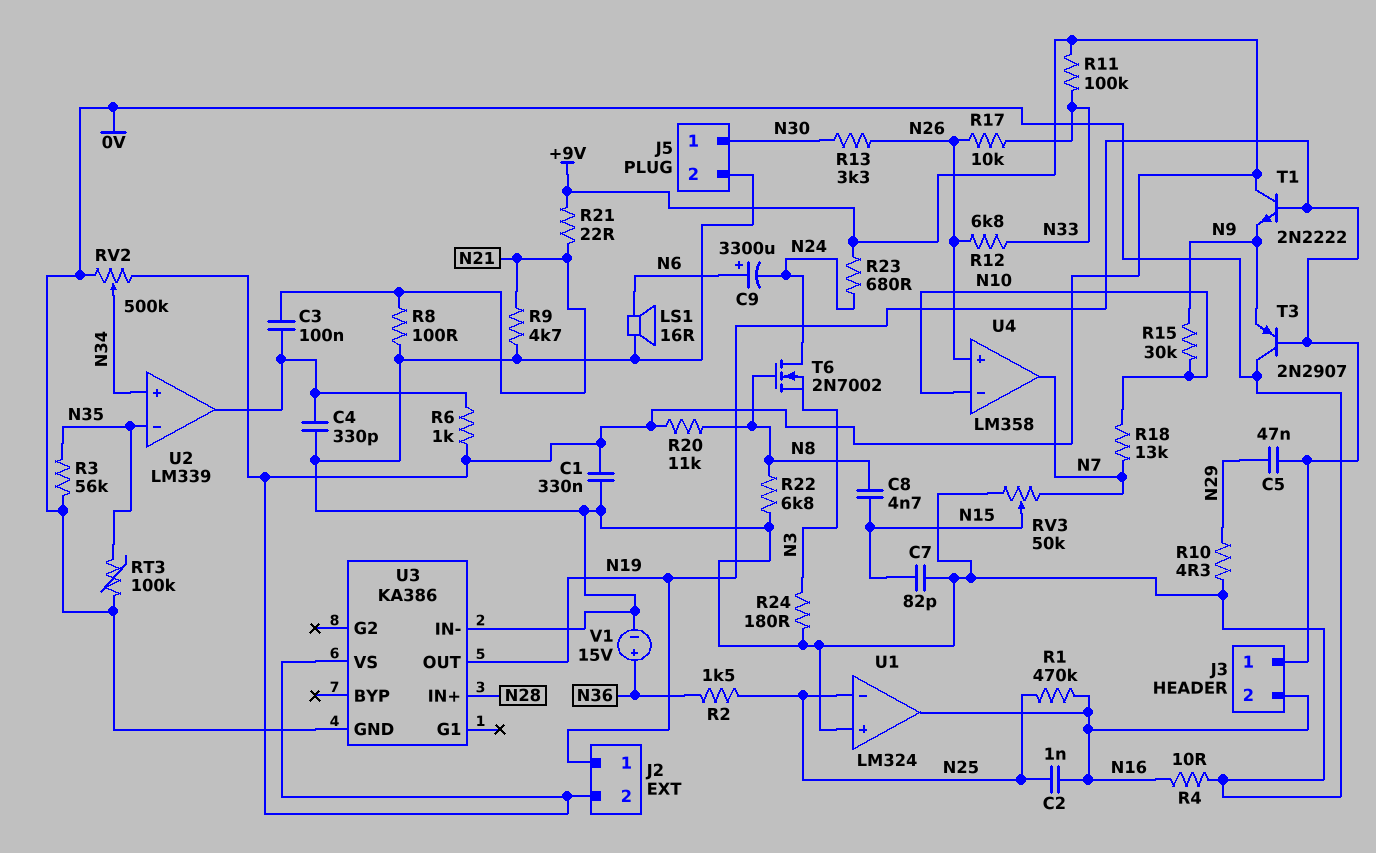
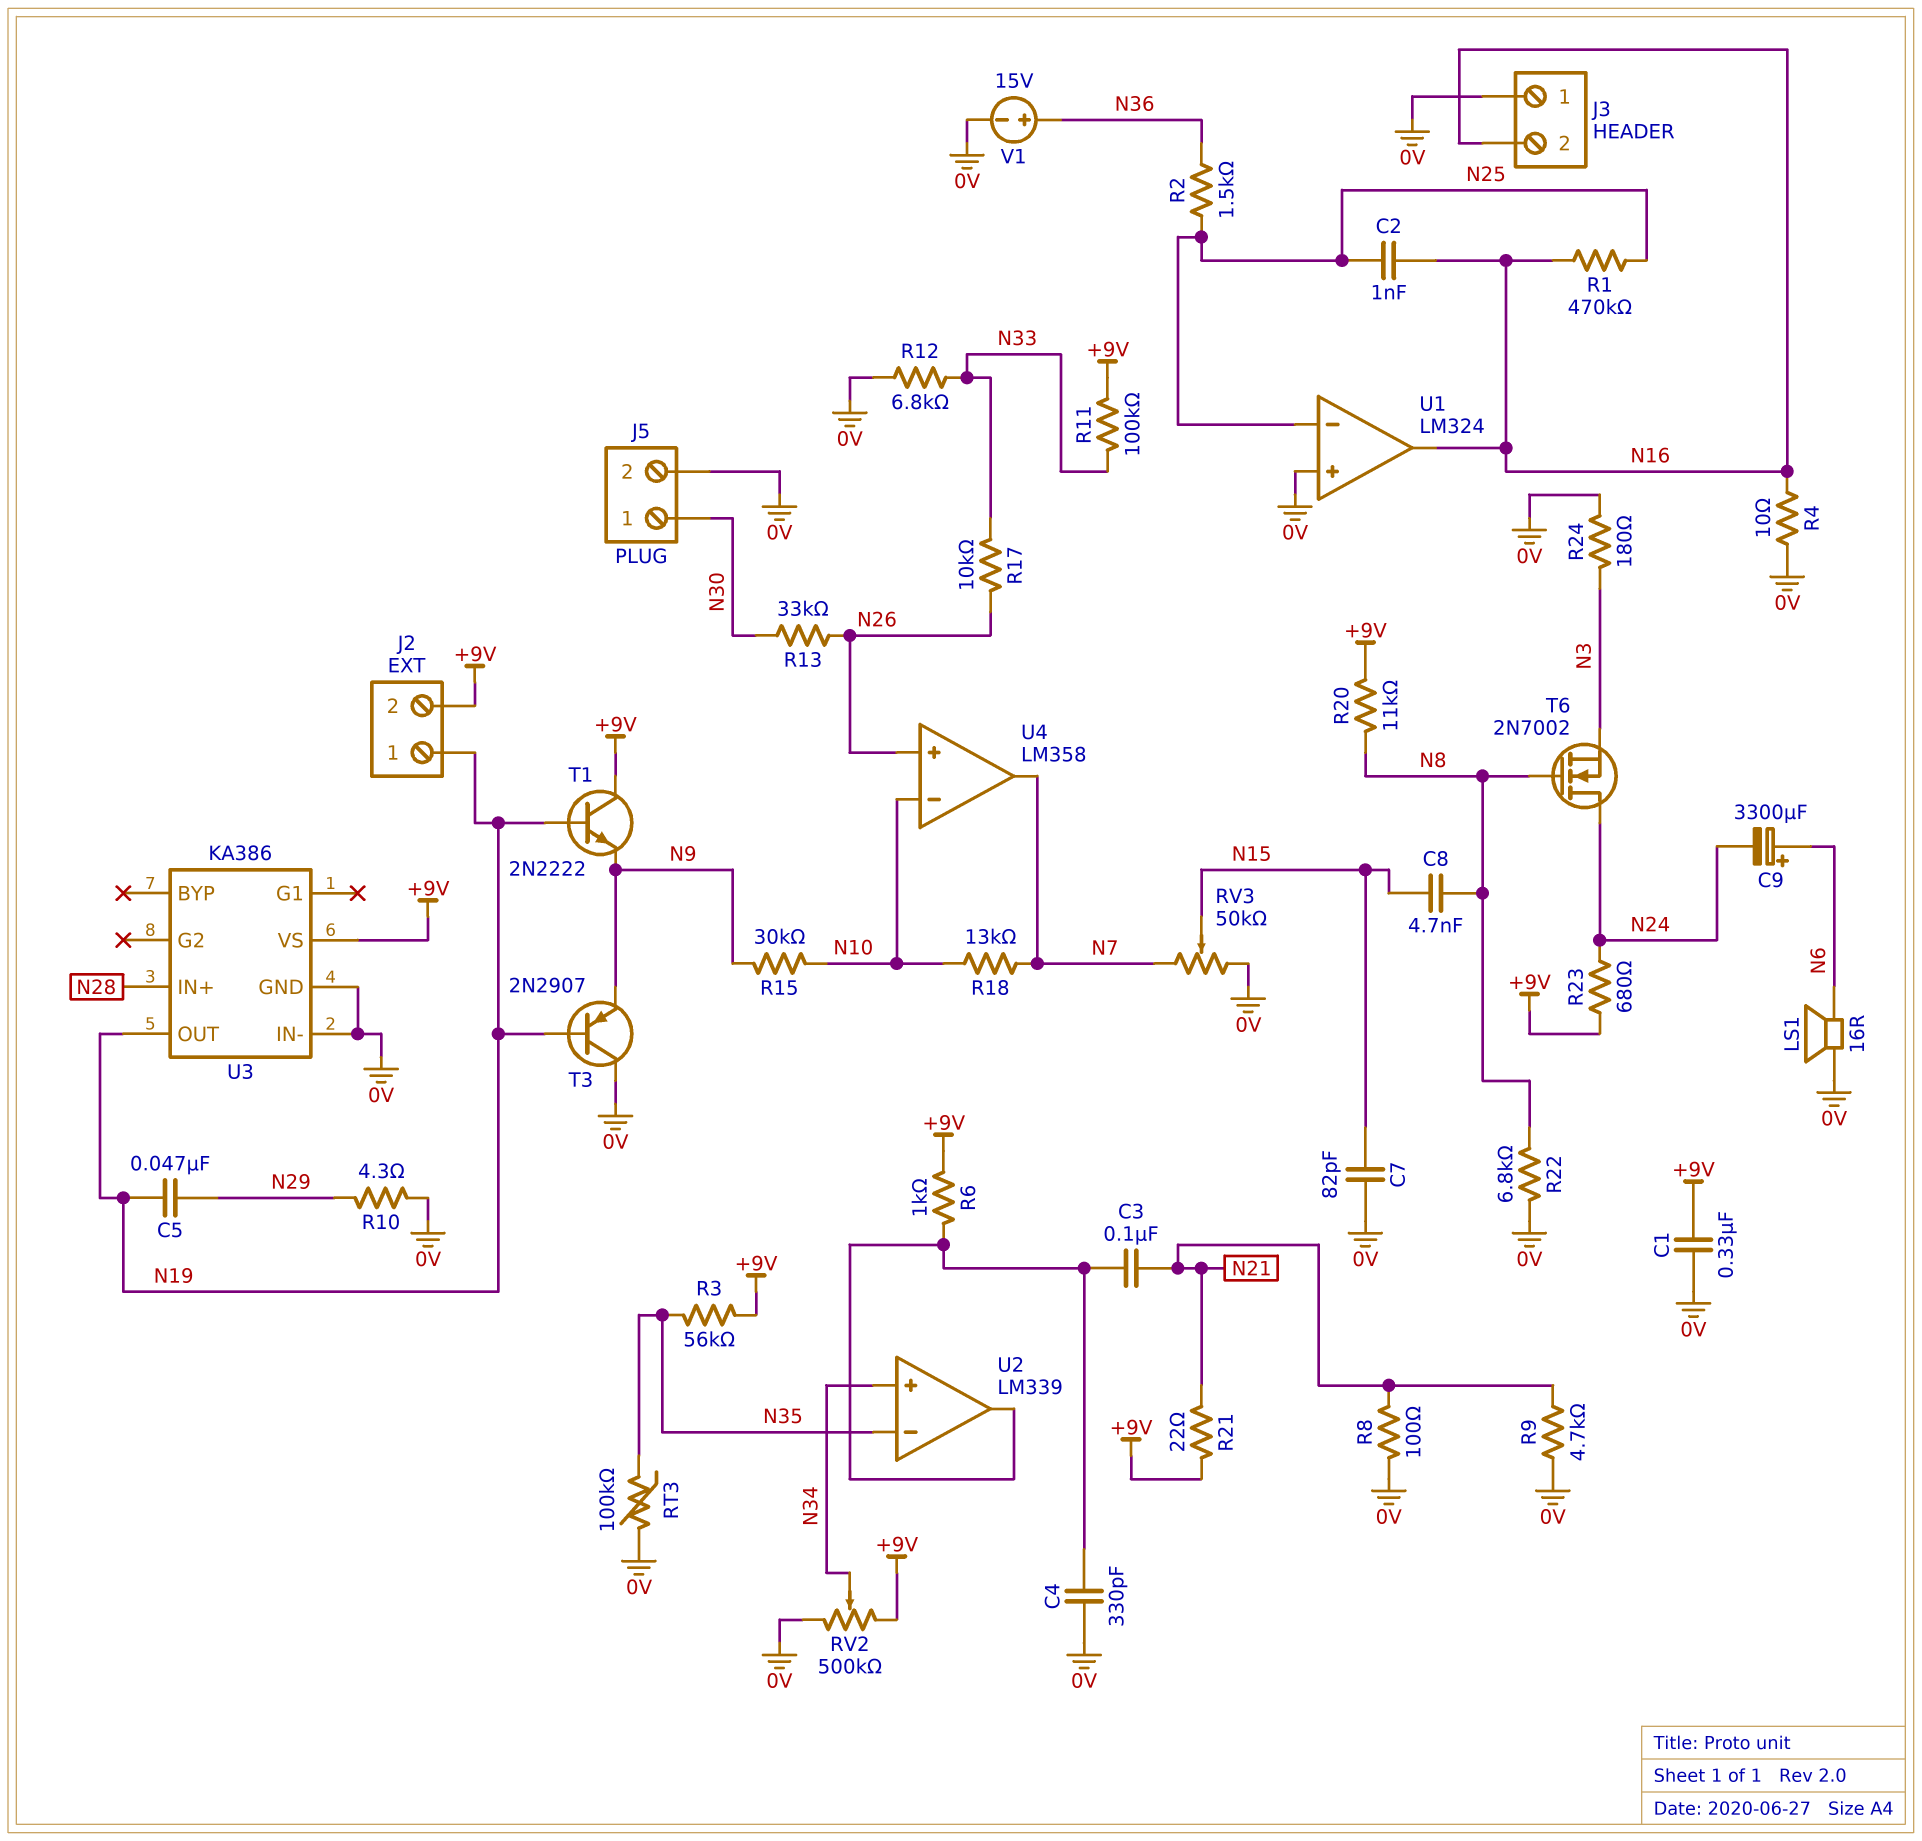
J3 pin 1: N19 -> 0V
R3: 56k (0V, N35) -> 56k (+9V, N35)
R12: 6.8k (N26, N33) -> 6.8k (0V, N33)
R13: 3.3k (N26, N30) -> 33k (N26, N30)

